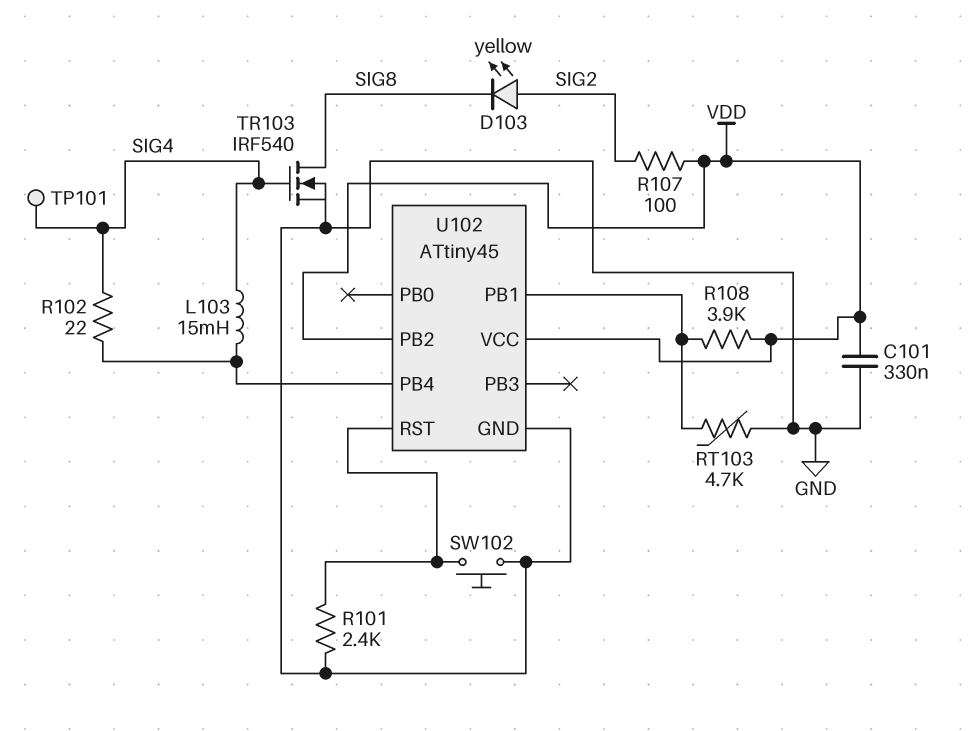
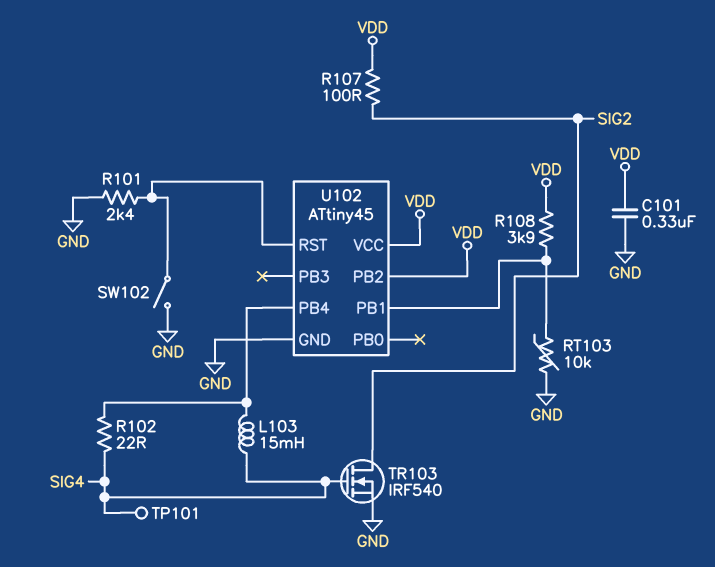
D103: LED yellow (A SIG2, K SIG8) -> none
RT103: 4.7k (GND, U102/PB1) -> 10k (GND, U102/PB1)
SW102: button (GND, U102/RST) -> switch (GND, U102/RST)
TR103: NMOS IRF540 (G SIG4, D SIG8, S GND) -> NMOS IRF540 (G SIG4, D SIG2, S GND)

